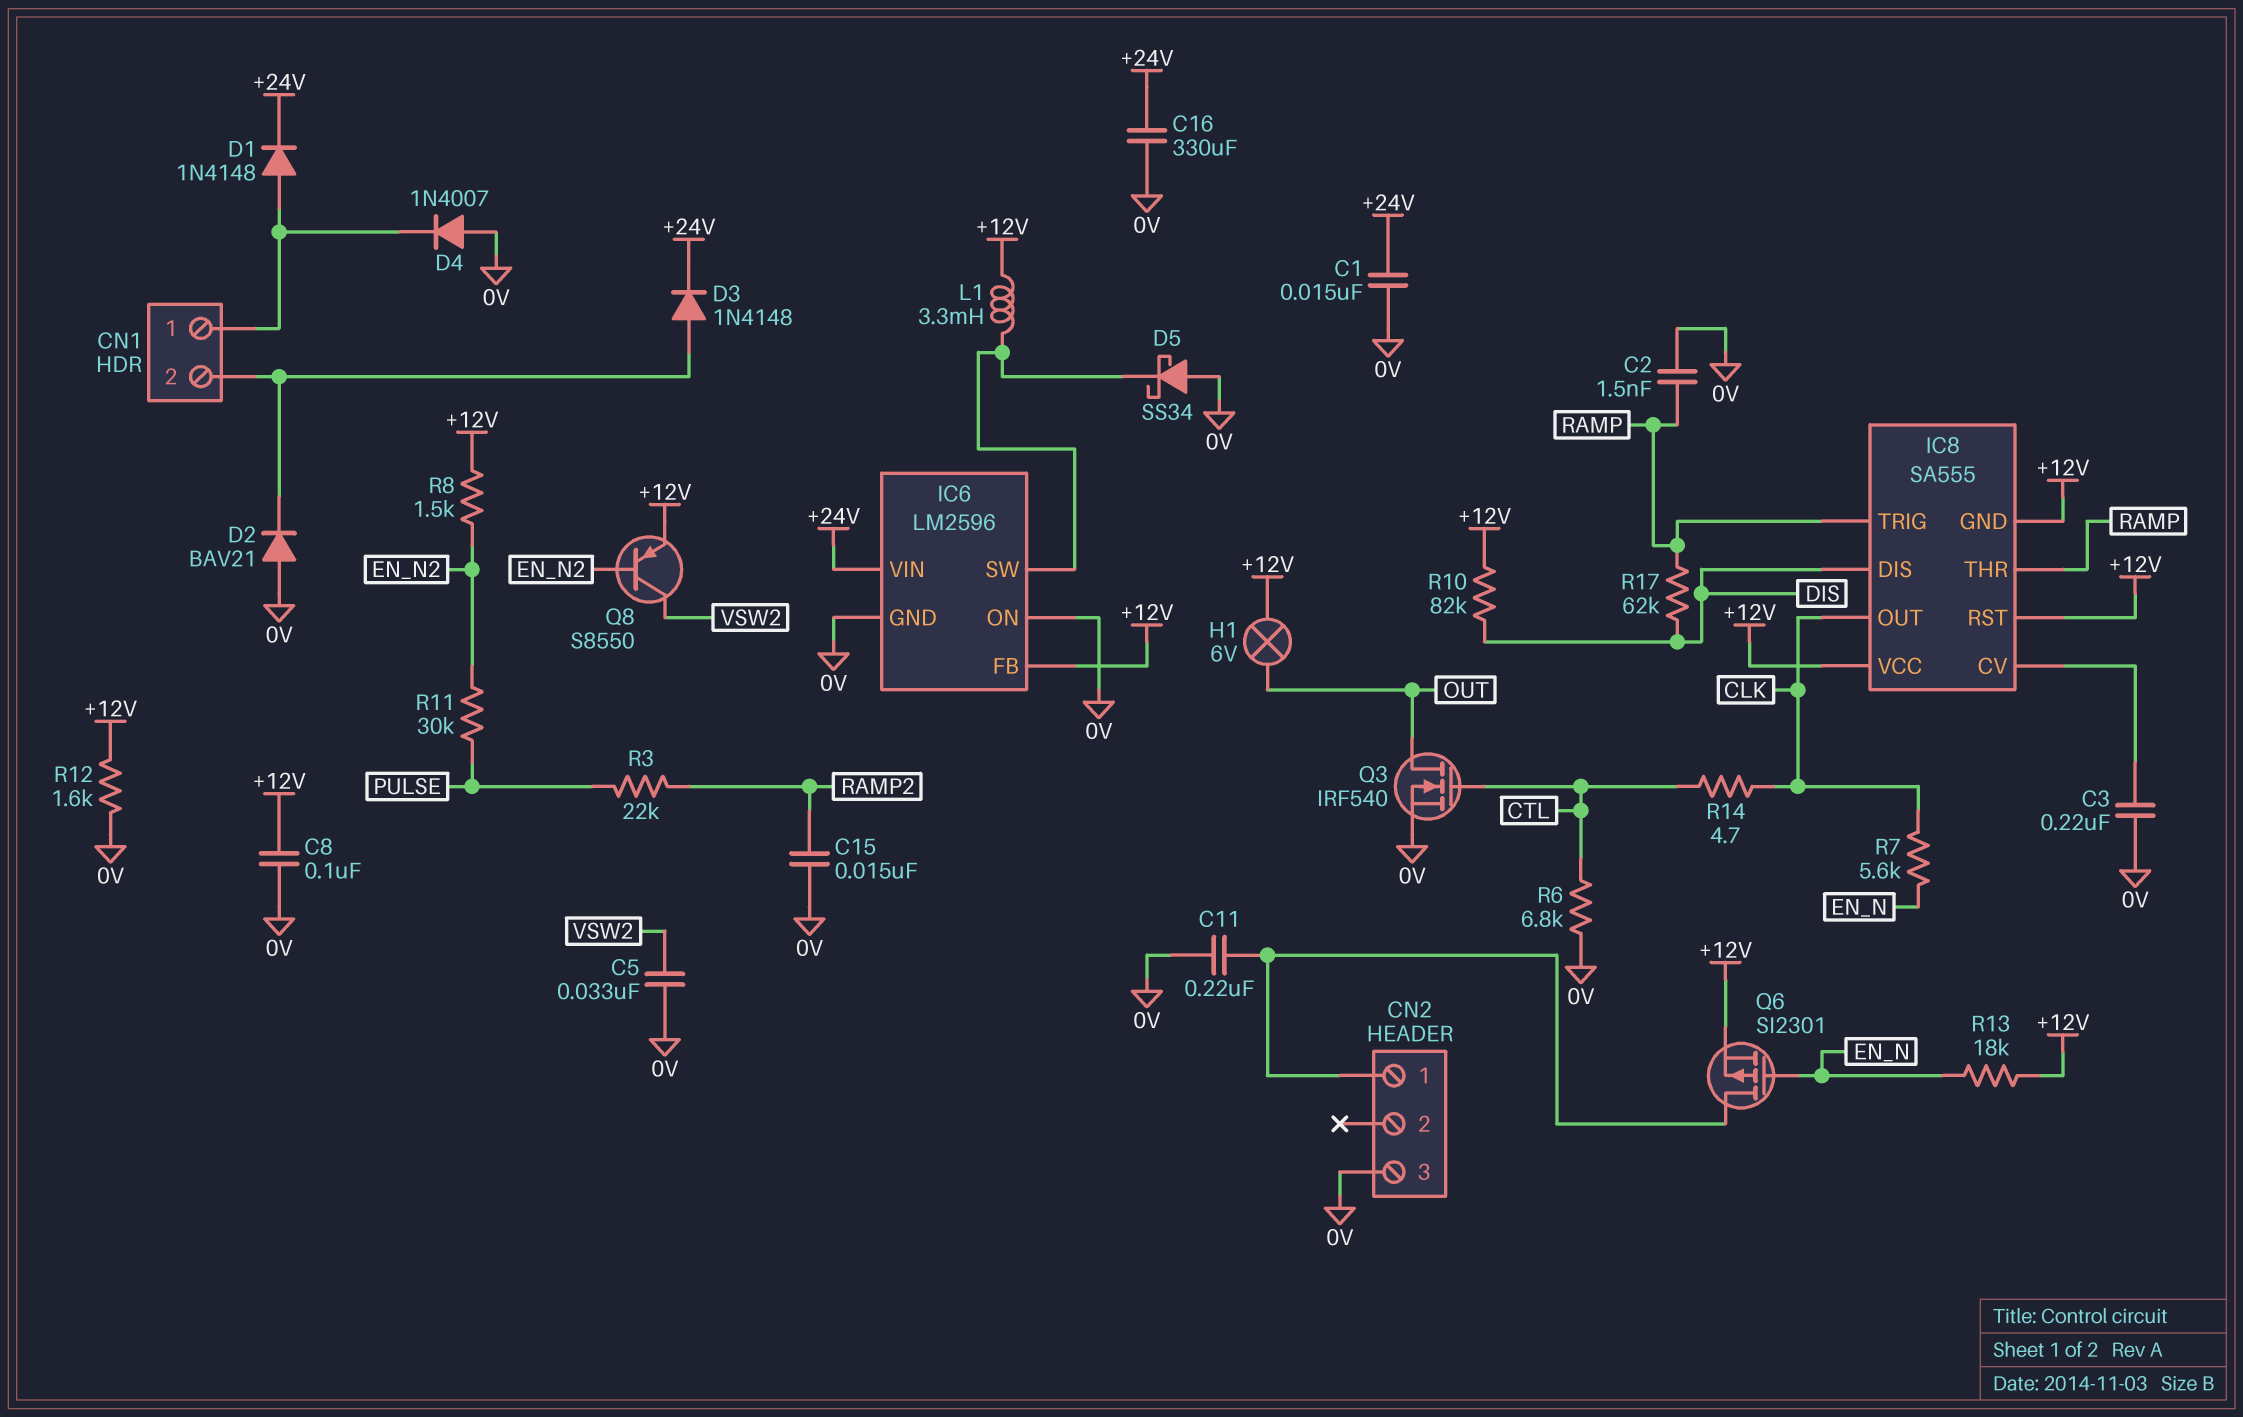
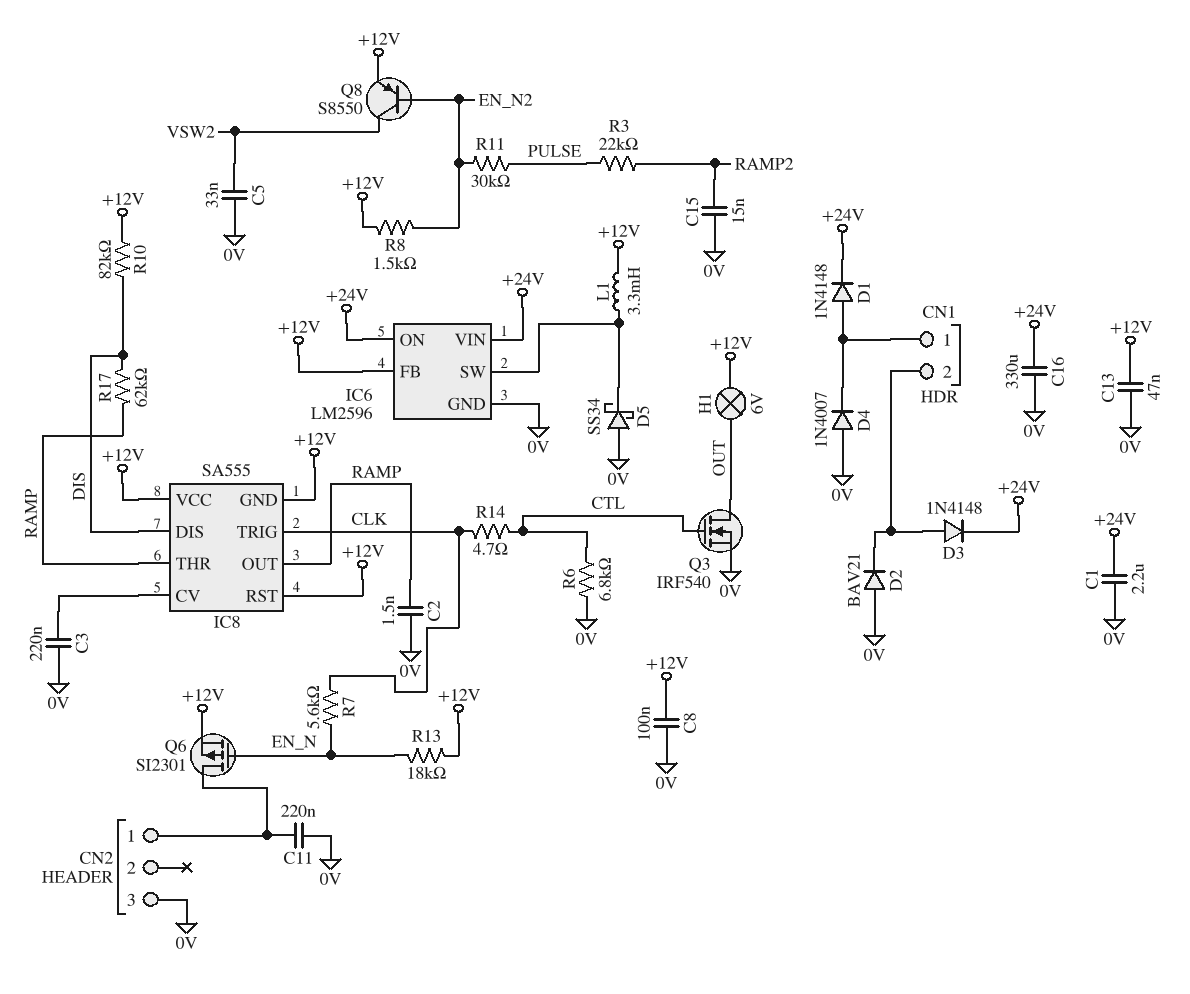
C1: 15nF (+24V, 0V) -> 2.2uF (+24V, 0V)
C13: none -> 47nF (+12V, 0V)
IC6 pin ON: 0V -> +24V
IC8 pin OUT: CLK -> RAMP
IC8 pin TRIG: RAMP -> CLK
R12: 1.6k (+12V, 0V) -> none

